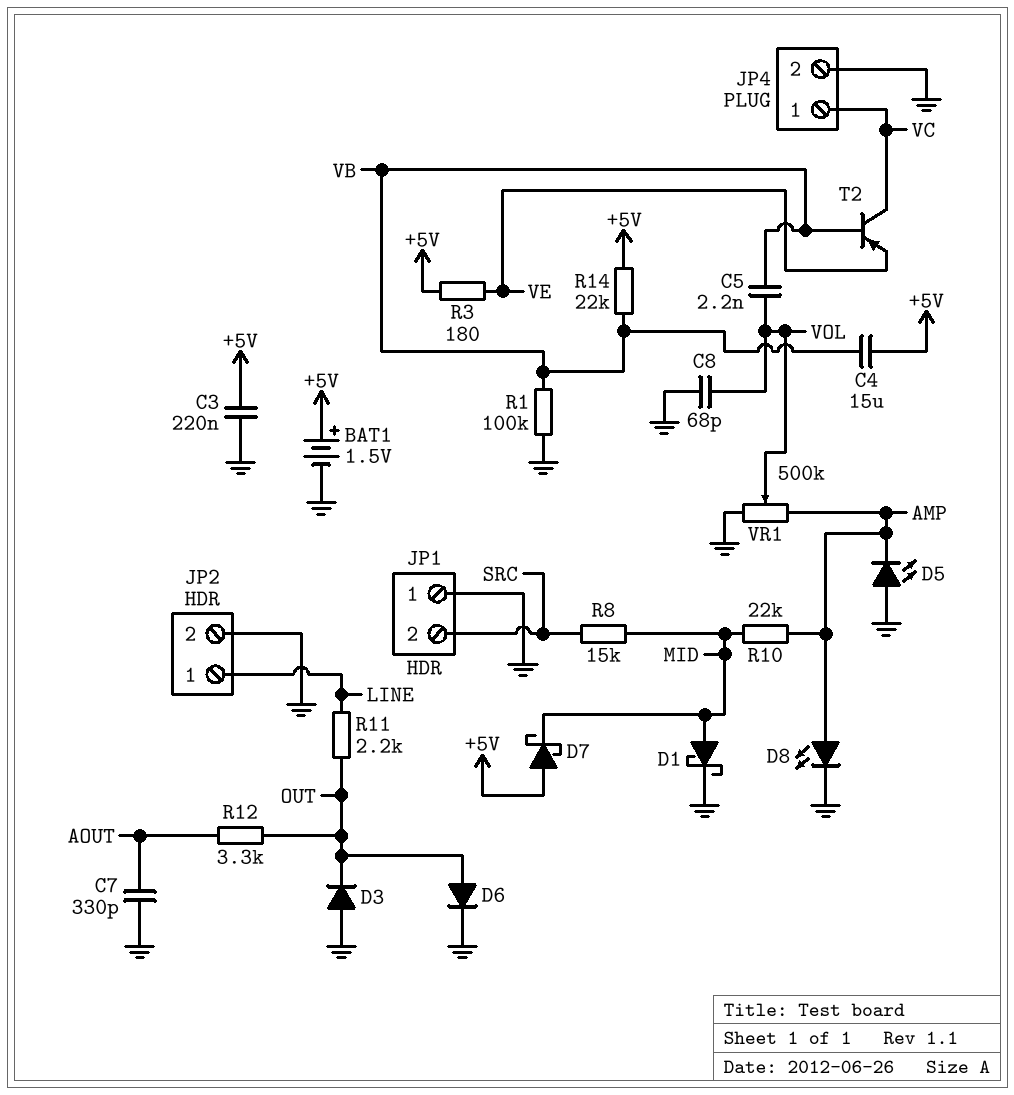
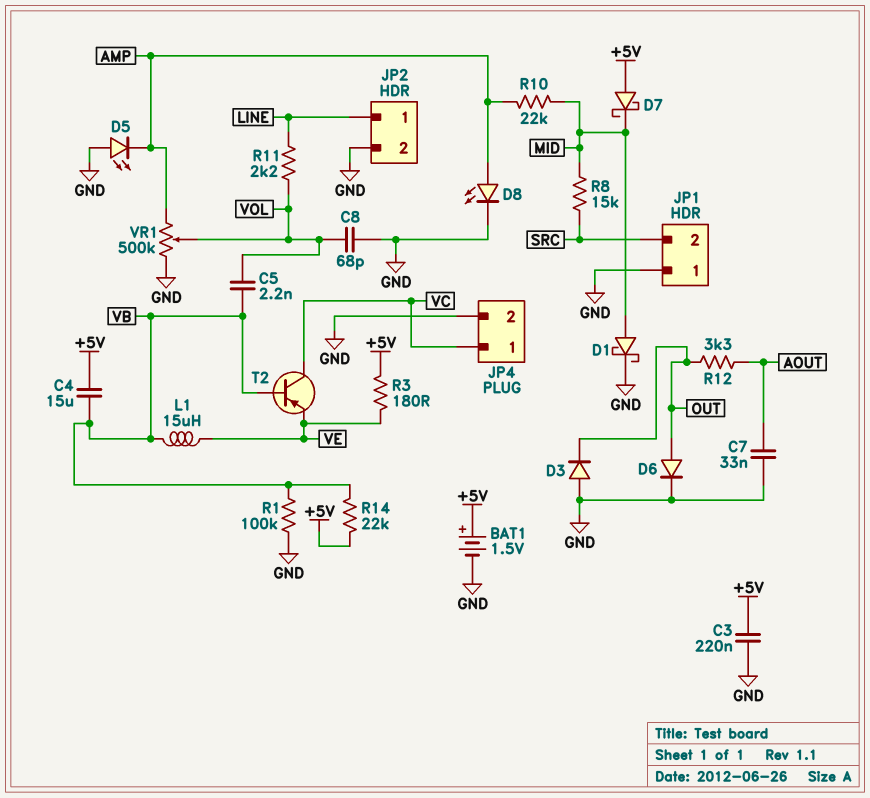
C7: 330pF (AOUT, GND) -> 33nF (AOUT, GND)
L1: none -> 15uH (VB, VE)
R11: 2.2k (LINE, OUT) -> 2.2k (LINE, VOL)

